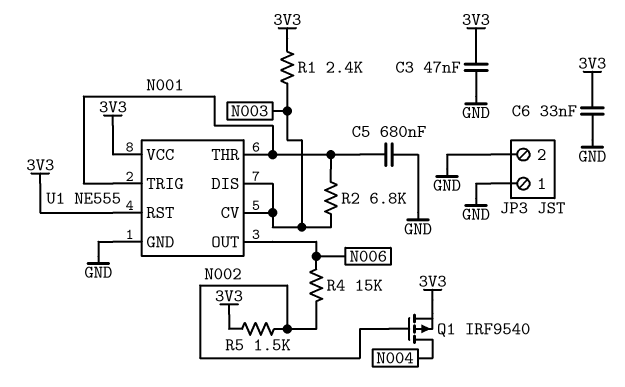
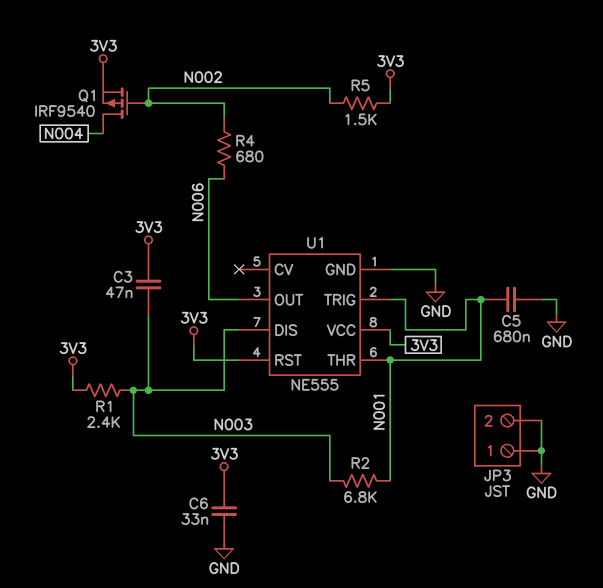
C3: 47nF (3V3, GND) -> 47nF (3V3, N003)
R4: 15k (N002, N006) -> 680 (N002, N006)
U1 pin CV: N003 -> none

